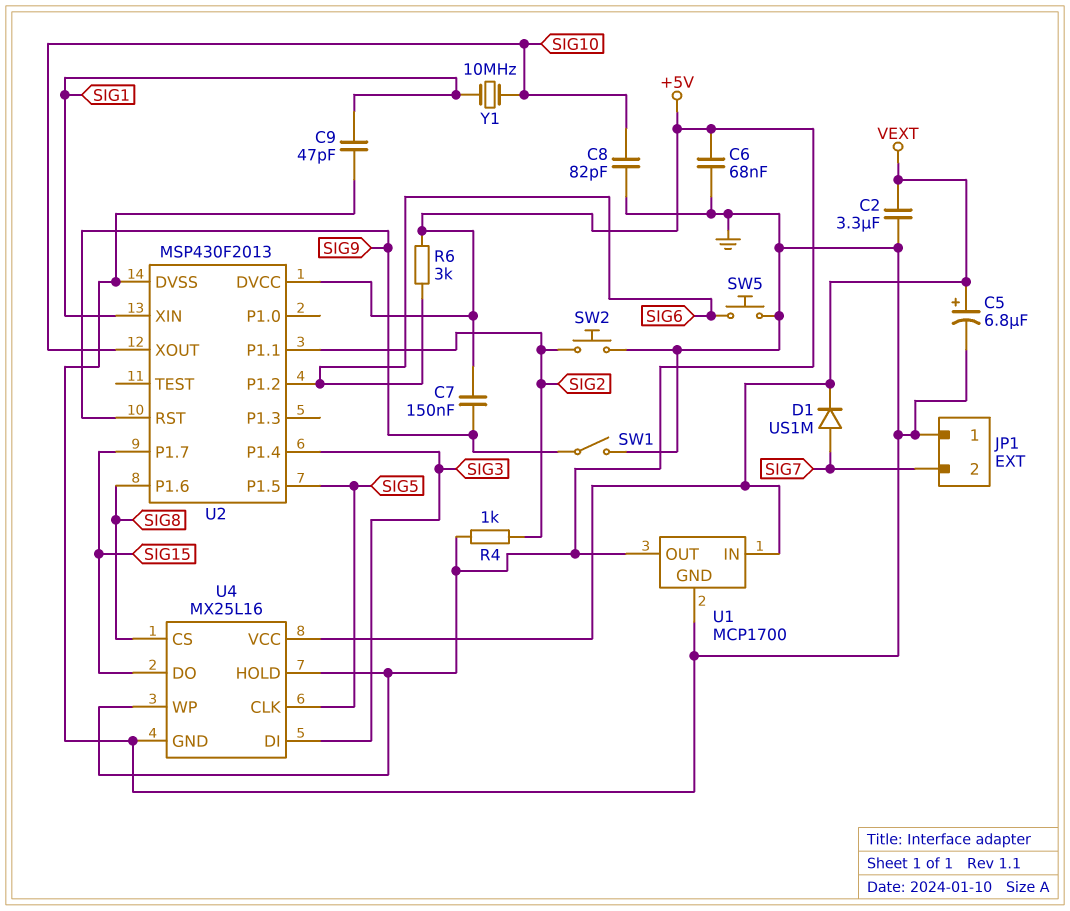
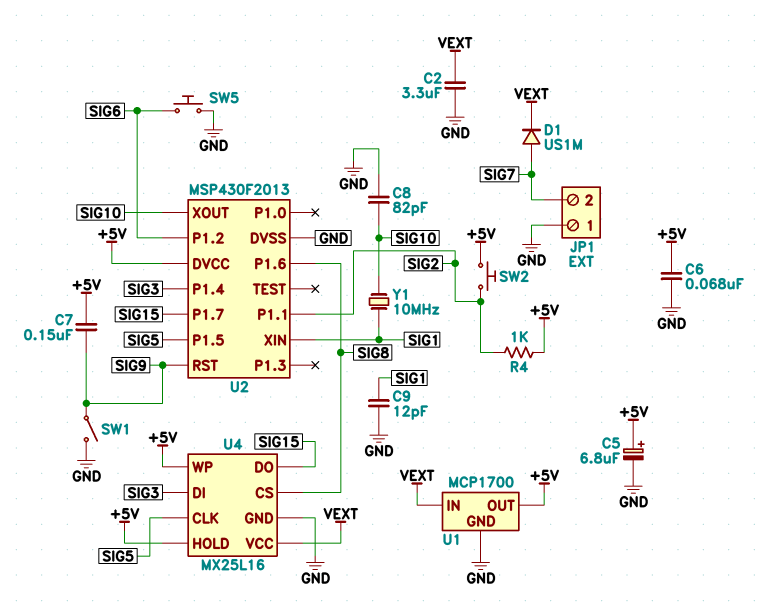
C5: 6.8uF (plus VEXT, minus GND) -> 6.8uF (plus +5V, minus GND)
C9: 47pF (GND, SIG1) -> 12pF (GND, SIG1)
R6: 3k (+5V, SIG6) -> none
SW2: button (GND, SIG2) -> button (+5V, SIG2)

